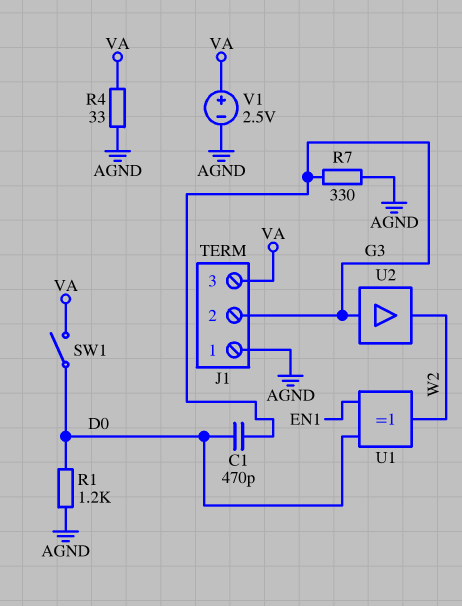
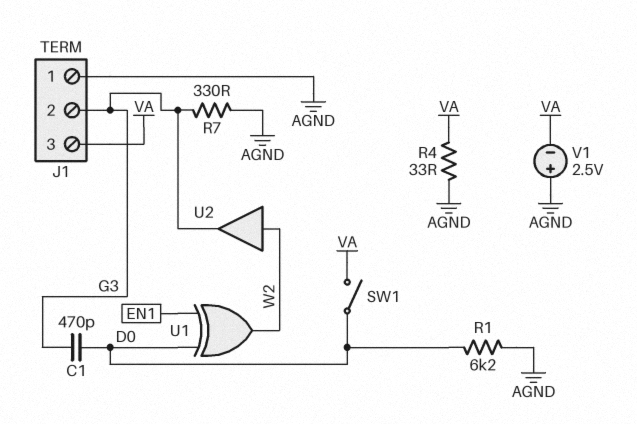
R1: 1.2k (AGND, D0) -> 6.2k (AGND, D0)
U2: buffer (in G3, out W2) -> buffer (in W2, out G3)
V1: 2.5V (plus VA, minus AGND) -> 2.5V (plus AGND, minus VA)

